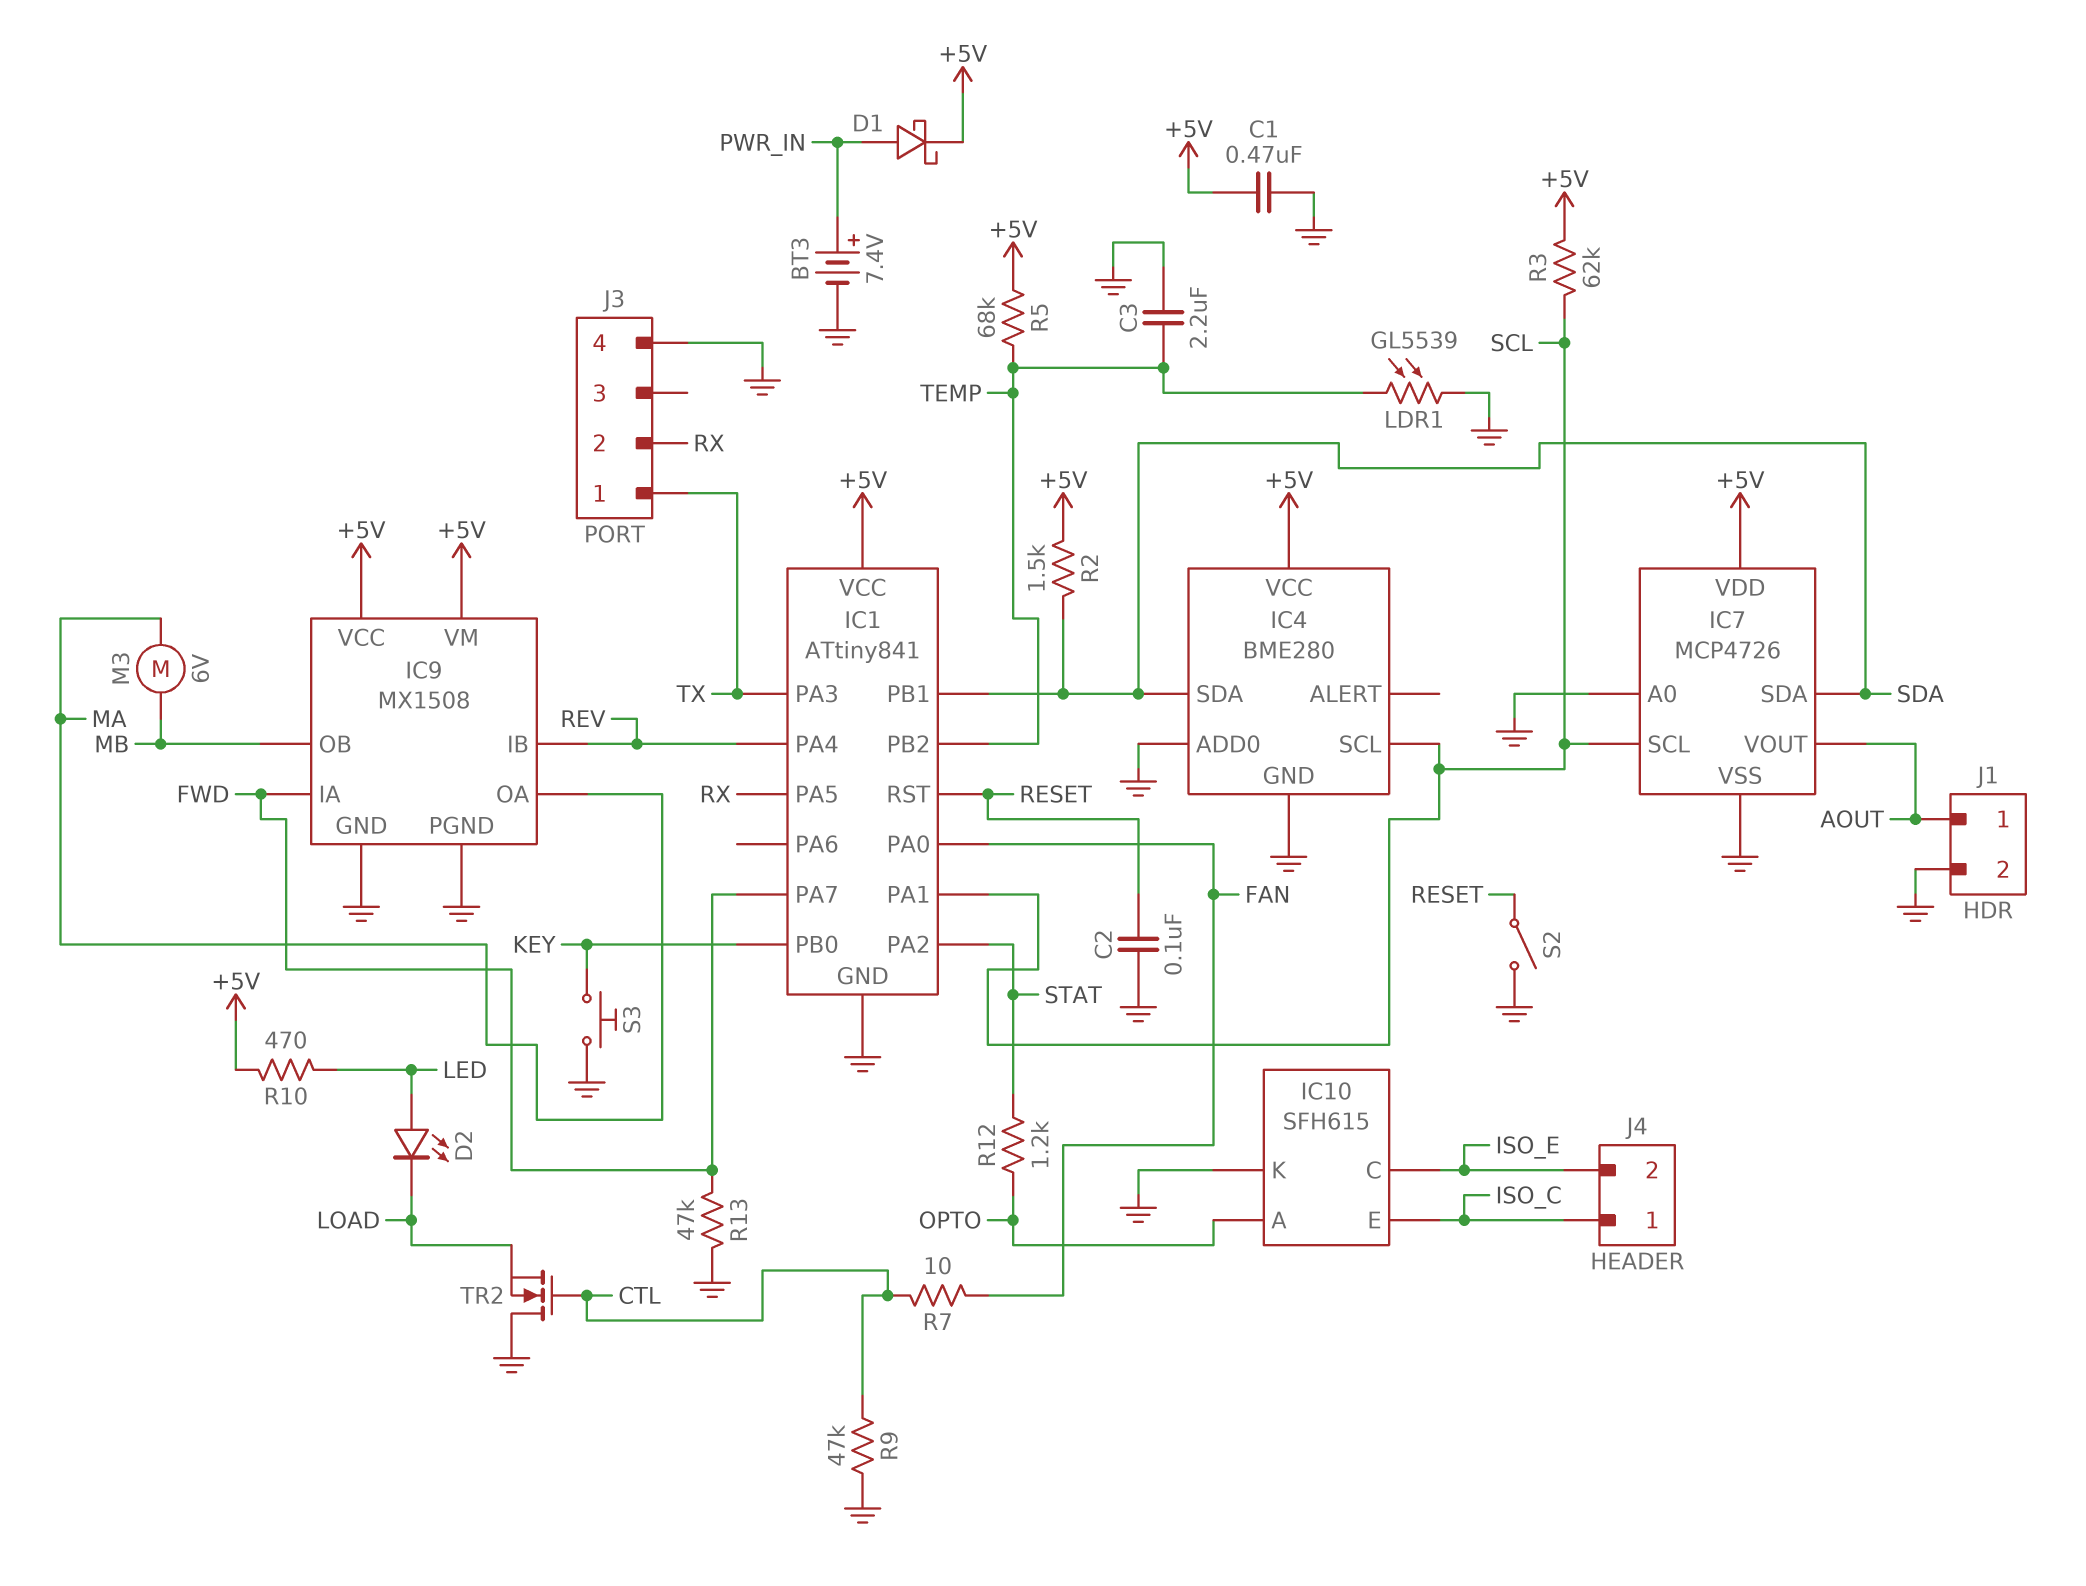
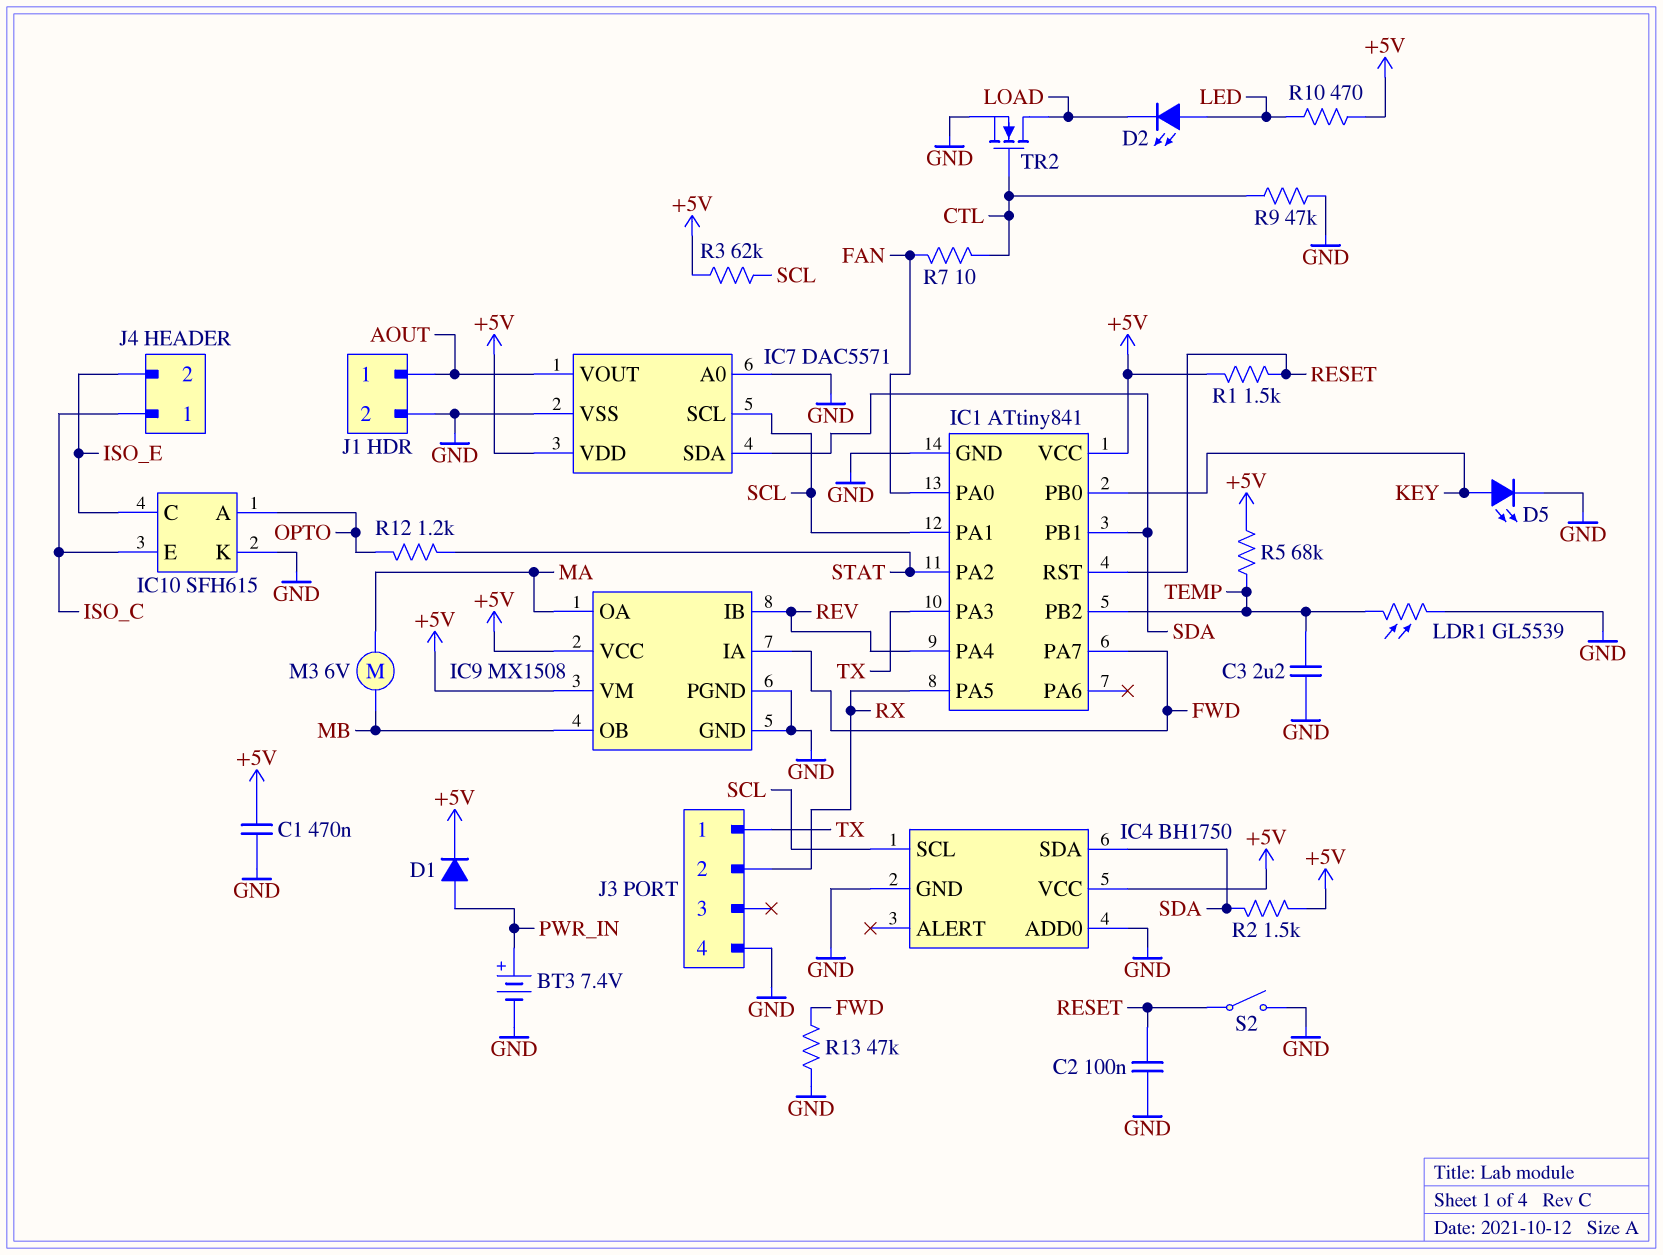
D1: schottky (A PWR_IN, K +5V) -> diode (A PWR_IN, K +5V)
D5: none -> LED (A KEY, K GND)
IC4: BME280 -> BH1750
IC7: MCP4726 -> DAC5571
R1: none -> 1.5k (+5V, RESET)
S3: button (GND, KEY) -> none
TR2: NMOS (G CTL, D GND, S LOAD) -> NMOS (G CTL, D LOAD, S GND)

